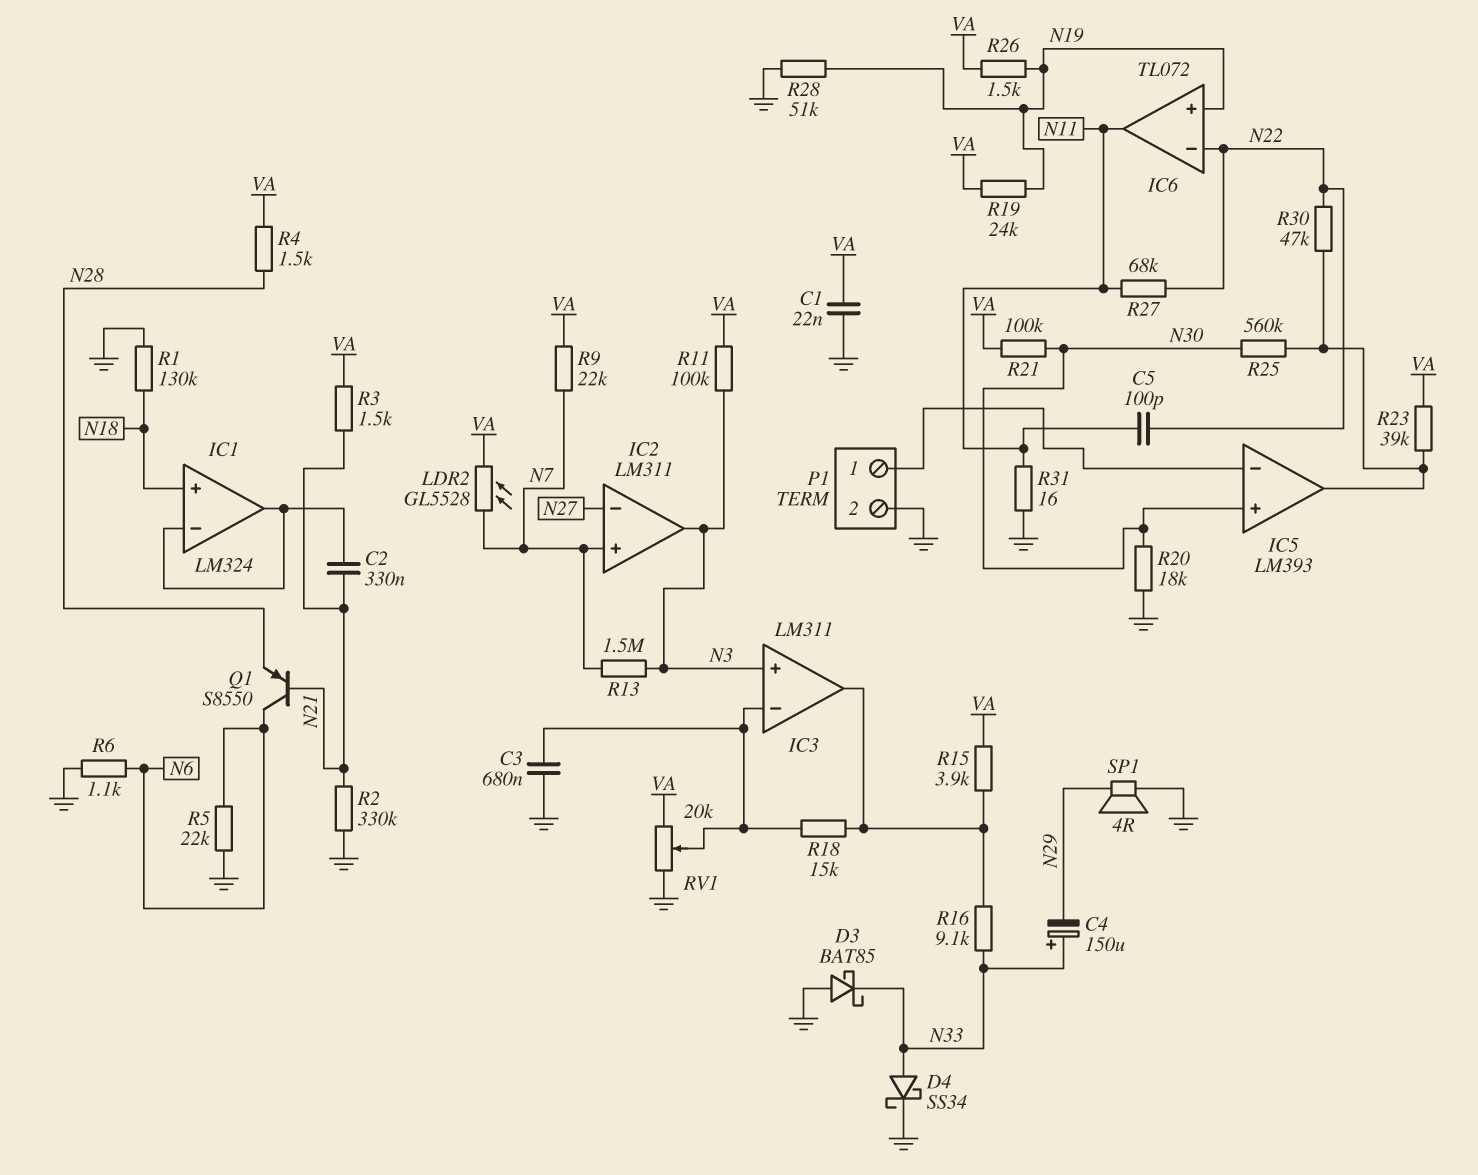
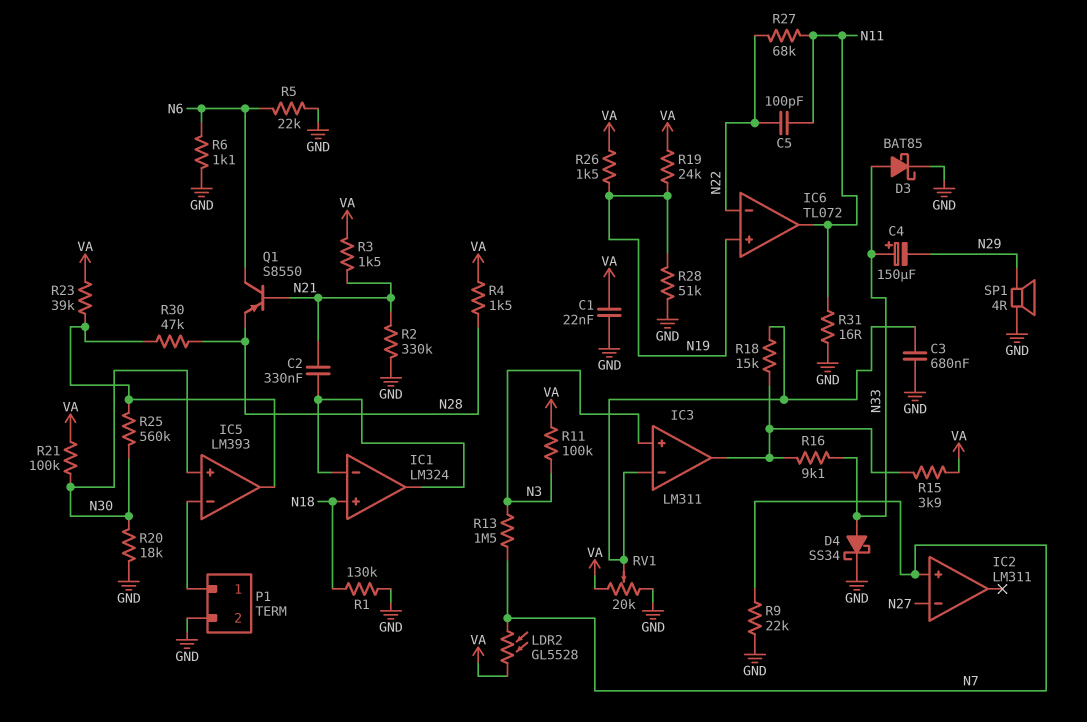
D3: schottky BAT85 (A GND, K N33) -> schottky BAT85 (A N33, K GND)
IC2 pin out: N3 -> none
R9: 22k (N7, VA) -> 22k (GND, N7)
R30: 47k (IC5/out, N22) -> 47k (IC5/out, N28)

